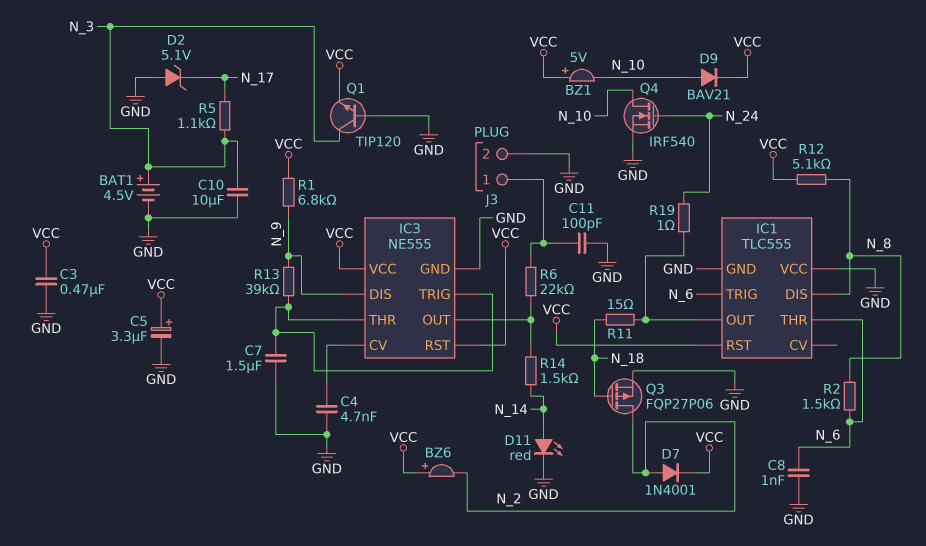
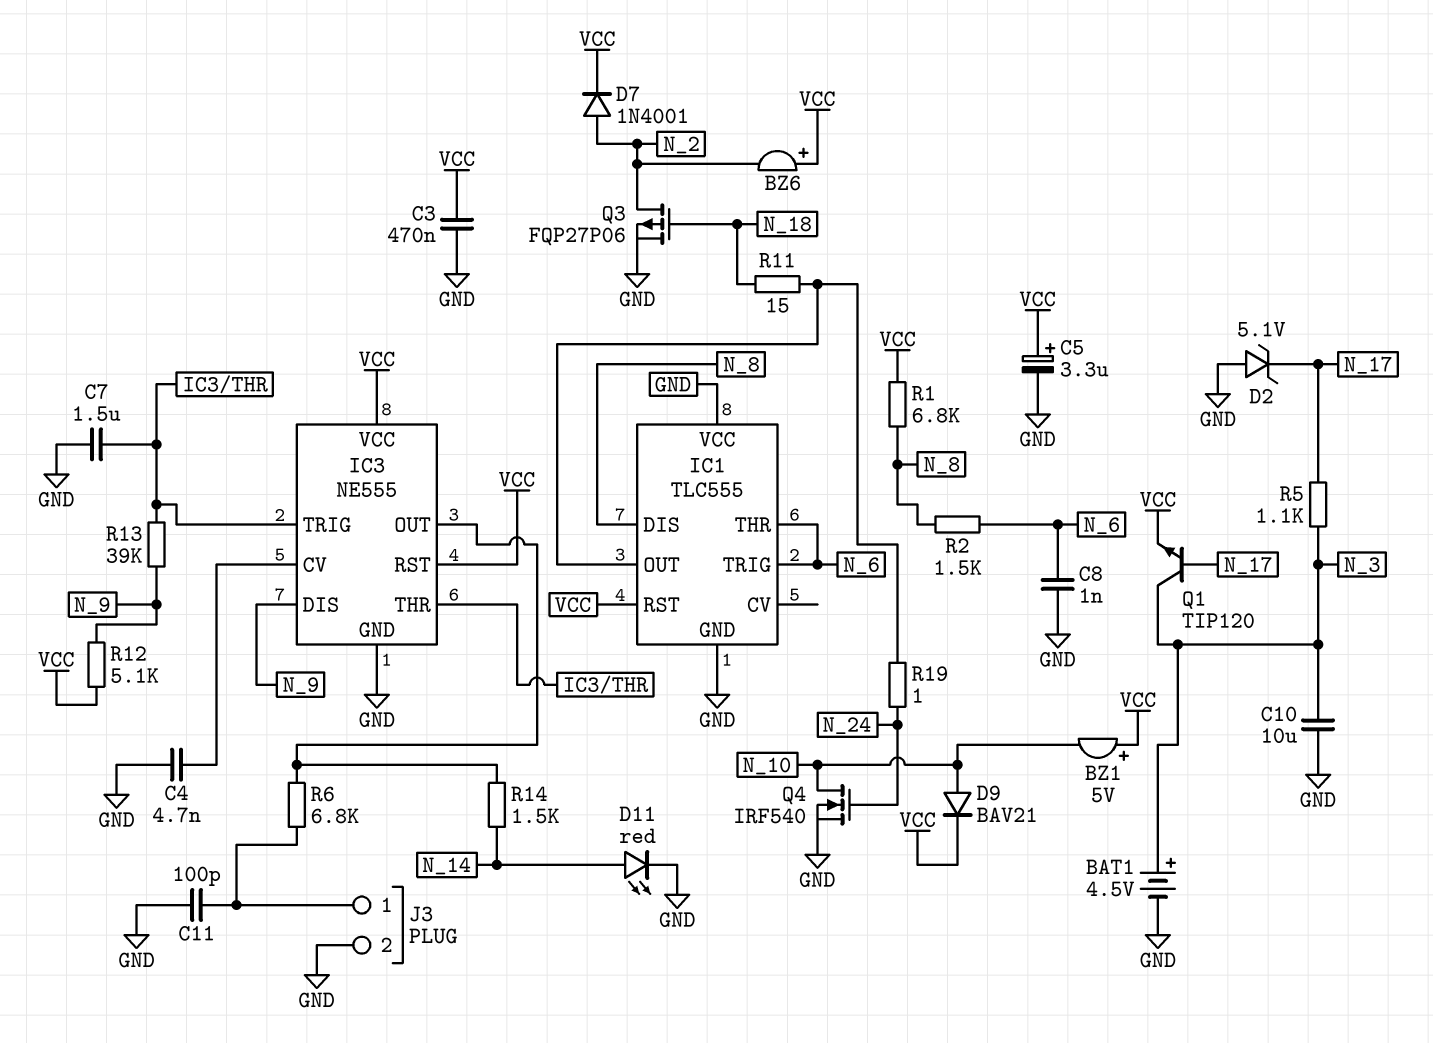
Q1: NPN TIP120 (B GND, C N_3, E VCC) -> NPN TIP120 (B N_17, C N_3, E VCC)
R1: 6.8k (N_9, VCC) -> 6.8k (N_8, VCC)
R6: 22k (IC3/OUT, J3/1) -> 6.8k (IC3/OUT, J3/1)
R12: 5.1k (N_8, VCC) -> 5.1k (N_9, VCC)

